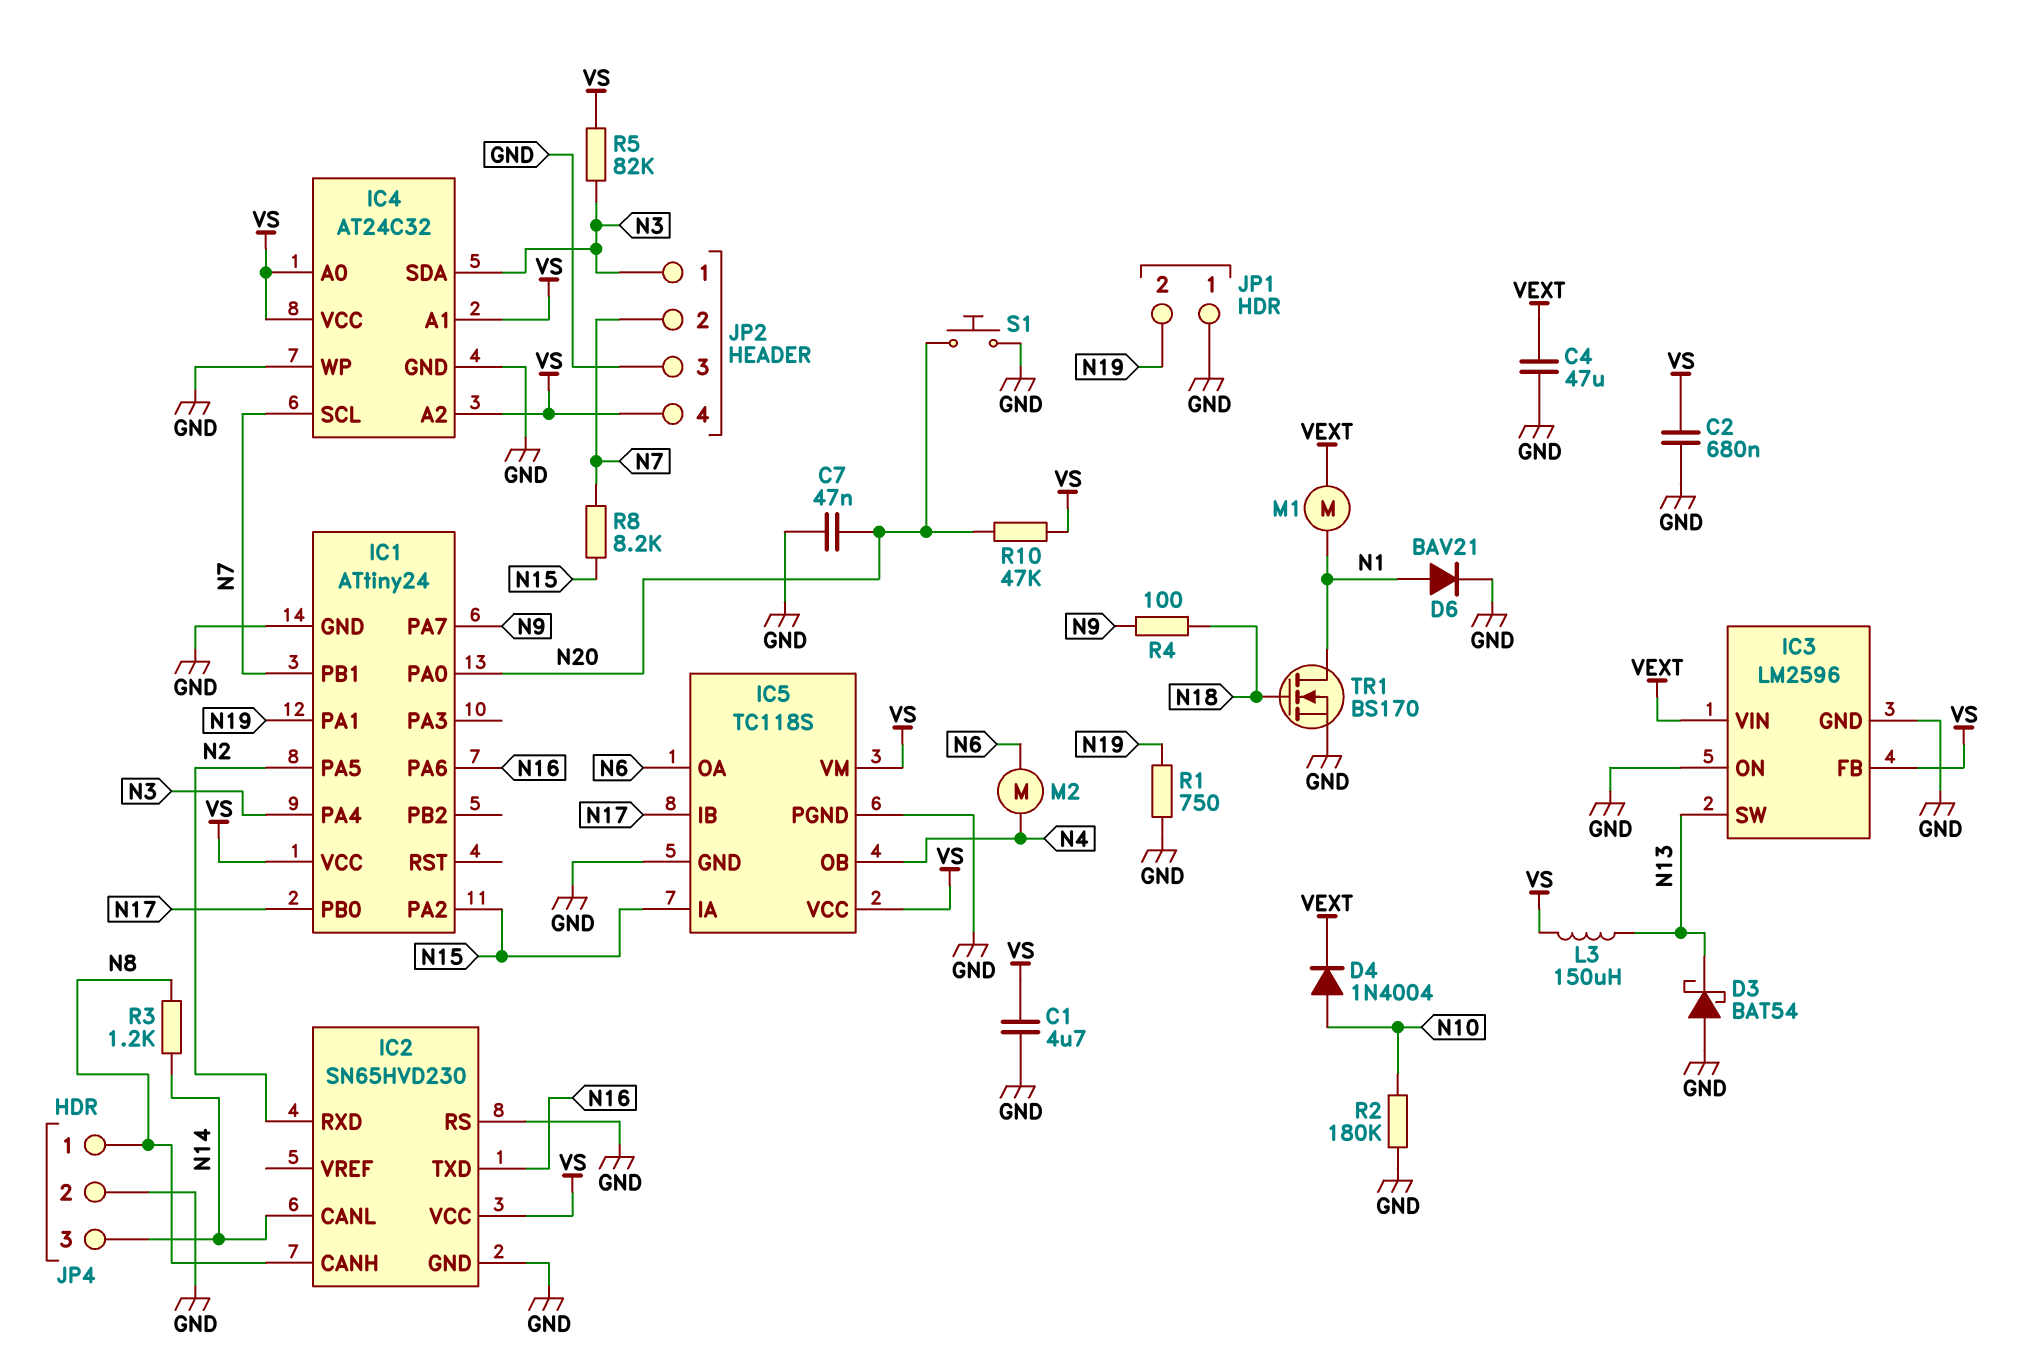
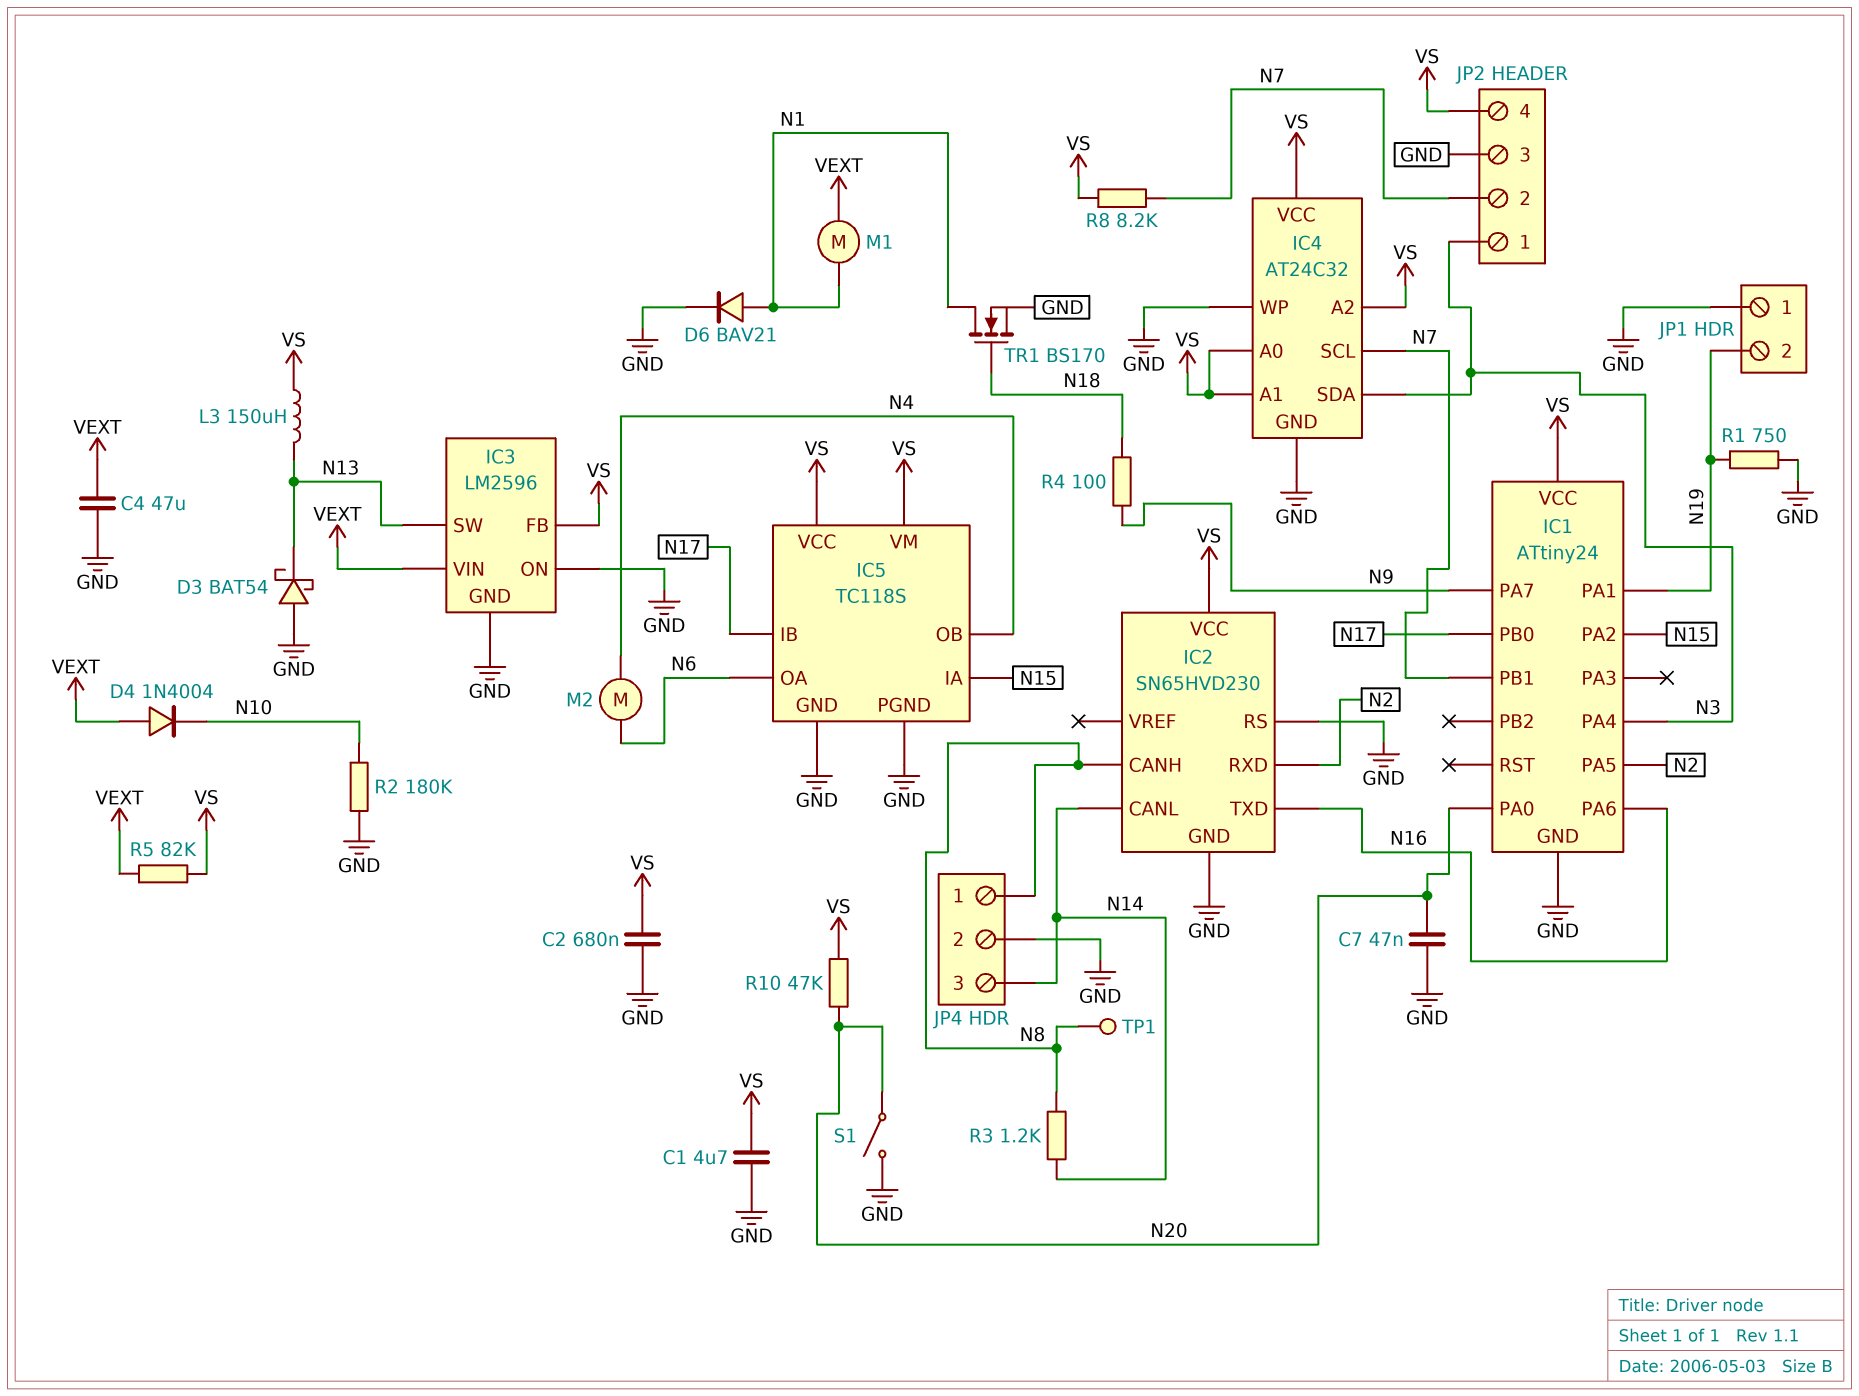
D4: diode 1N4004 (A N10, K VEXT) -> diode 1N4004 (A VEXT, K N10)
R5: 82k (N3, VS) -> 82k (VEXT, VS)
R8: 8.2k (N7, N15) -> 8.2k (N7, VS)
S1: button (GND, N20) -> switch (GND, N20)
TP1: none -> test point (N8)

